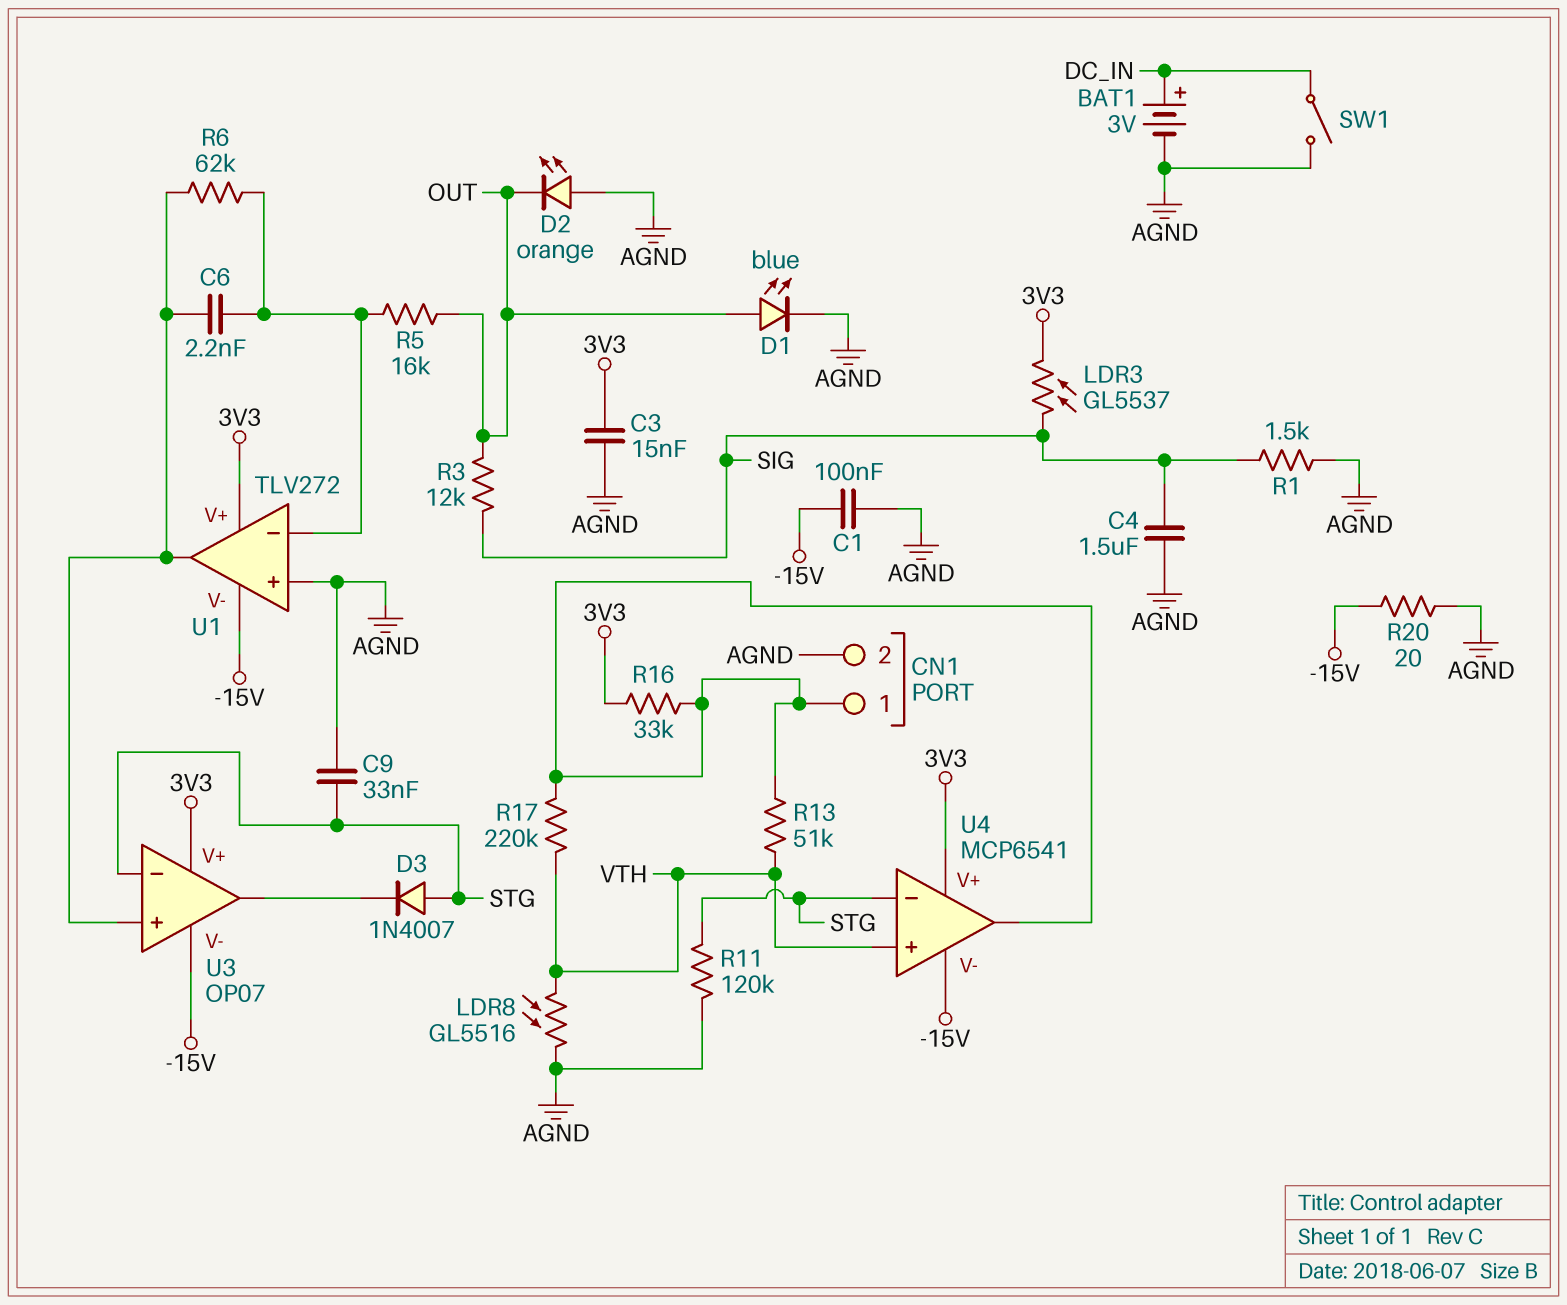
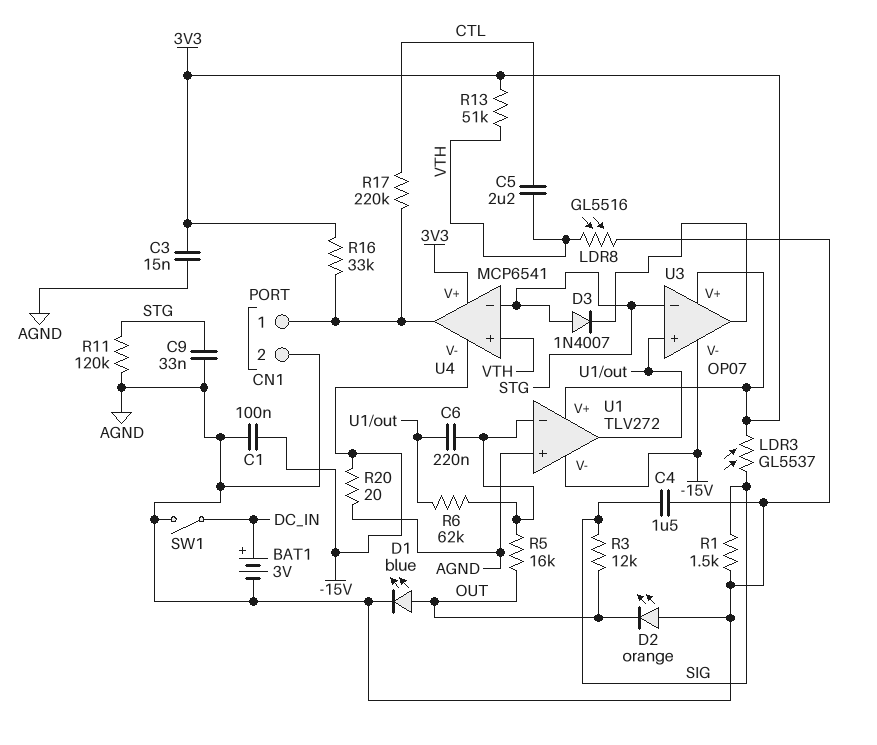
C5: none -> 2.2uF (CTL, VTH)
C6: 2.2nF (U1/in-, U1/out) -> 220nF (U1/in-, U1/out)
R13: 51k (CN1/1, VTH) -> 51k (3V3, VTH)
R17: 220k (CN1/1, VTH) -> 220k (CN1/1, CTL)

